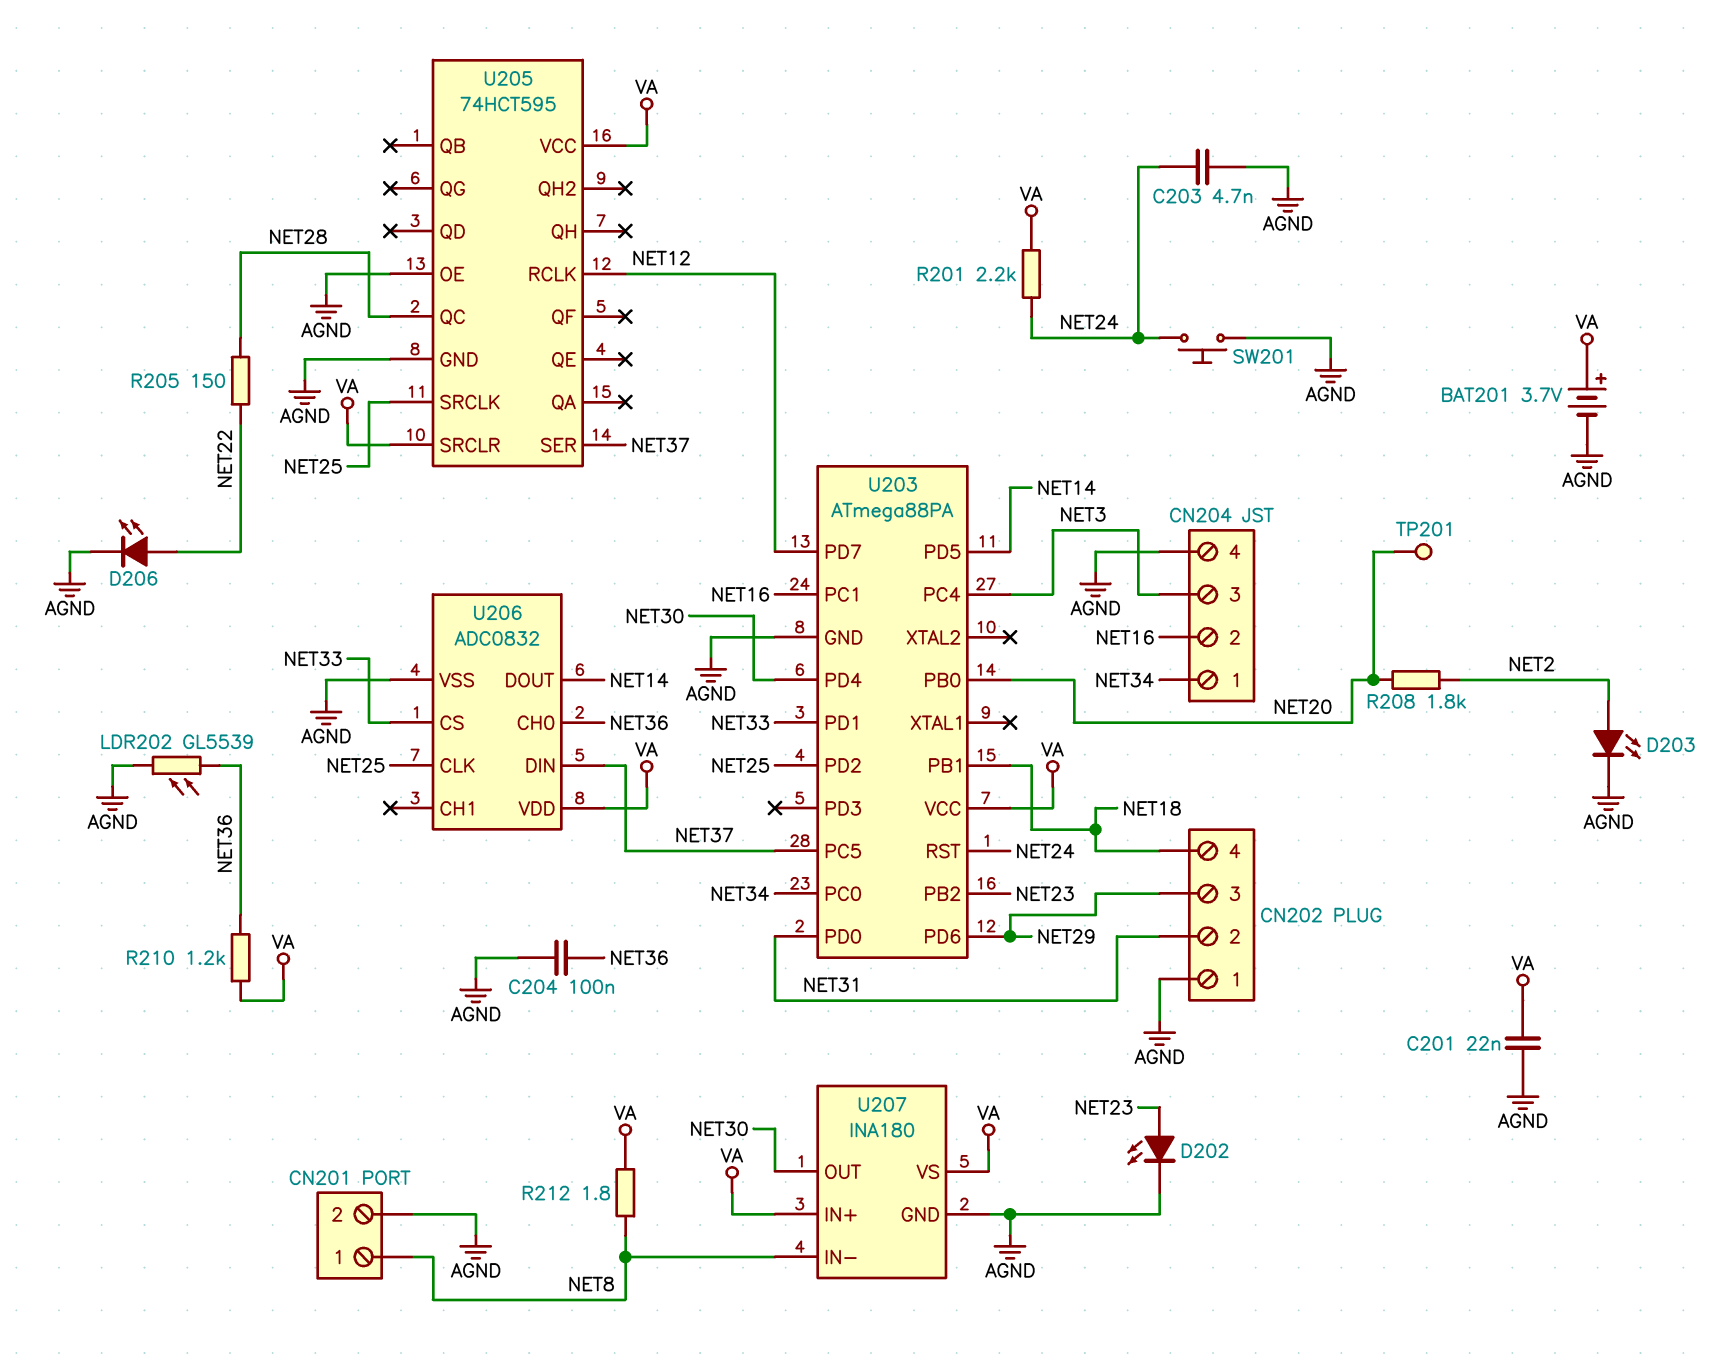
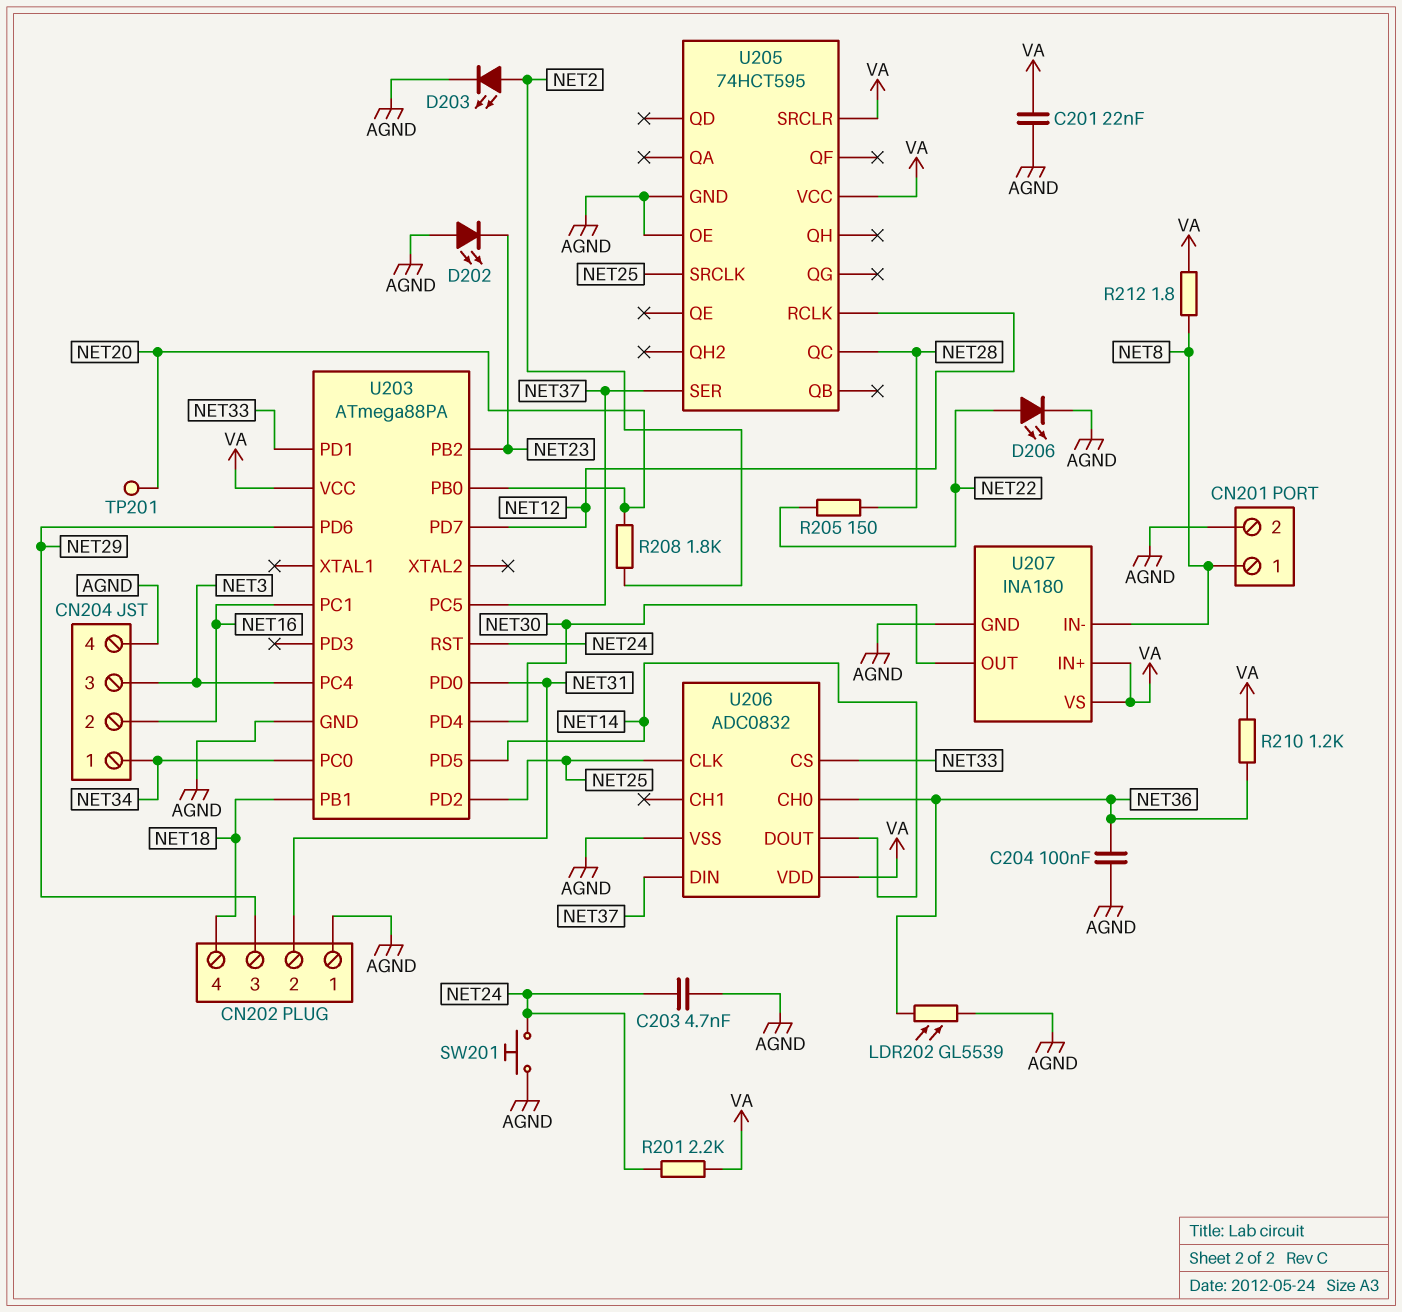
BAT201: 3.7V (plus VA, minus AGND) -> none
D202: LED (A NET23, K AGND) -> LED (A AGND, K NET23)

